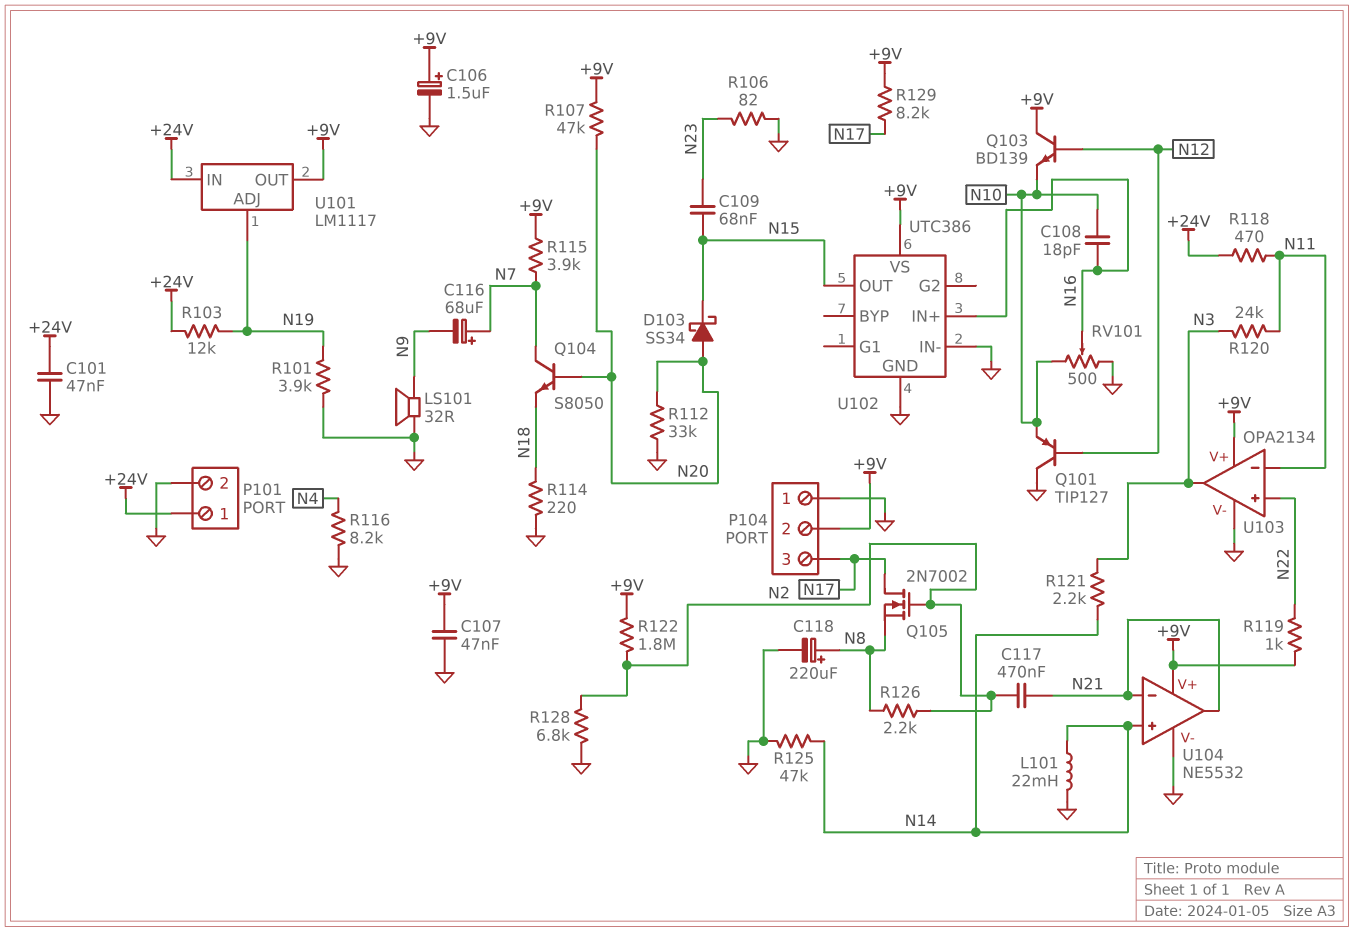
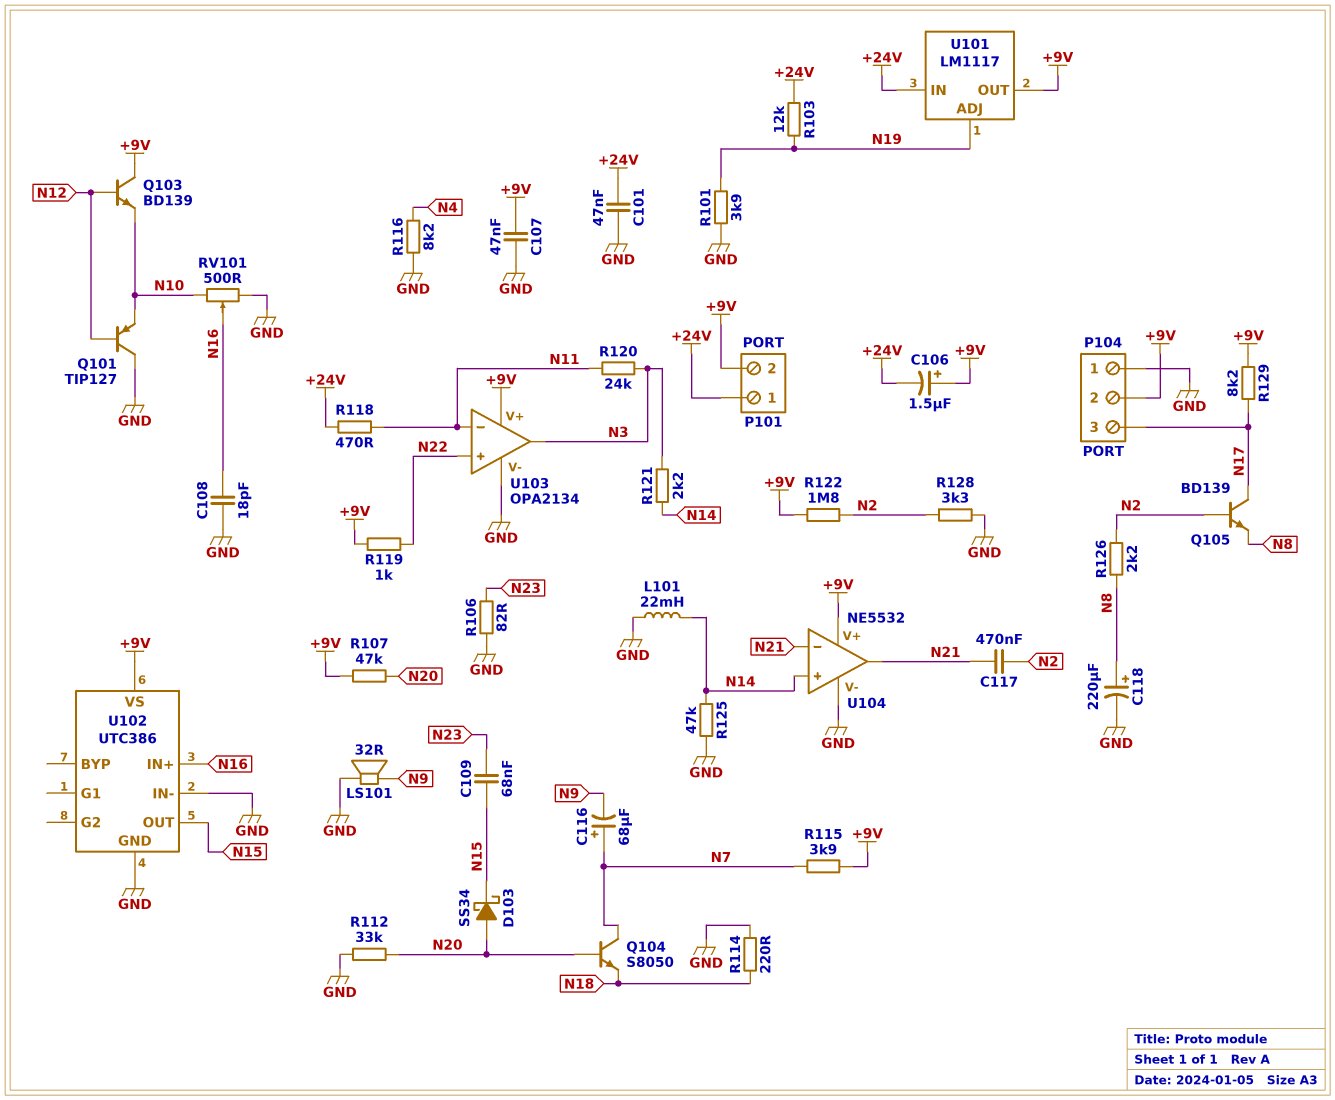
C106: 1.5uF (plus +9V, minus GND) -> 1.5uF (plus +9V, minus +24V)
C108: 18pF (N10, N16) -> 18pF (GND, N16)
P101 pin 2: GND -> +9V
Q105: NMOS 2N7002 (G N2, D N17, S N8) -> NPN BD139 (B N2, C N17, E N8)
R128: 6.8k (GND, N2) -> 3.3k (GND, N2)

